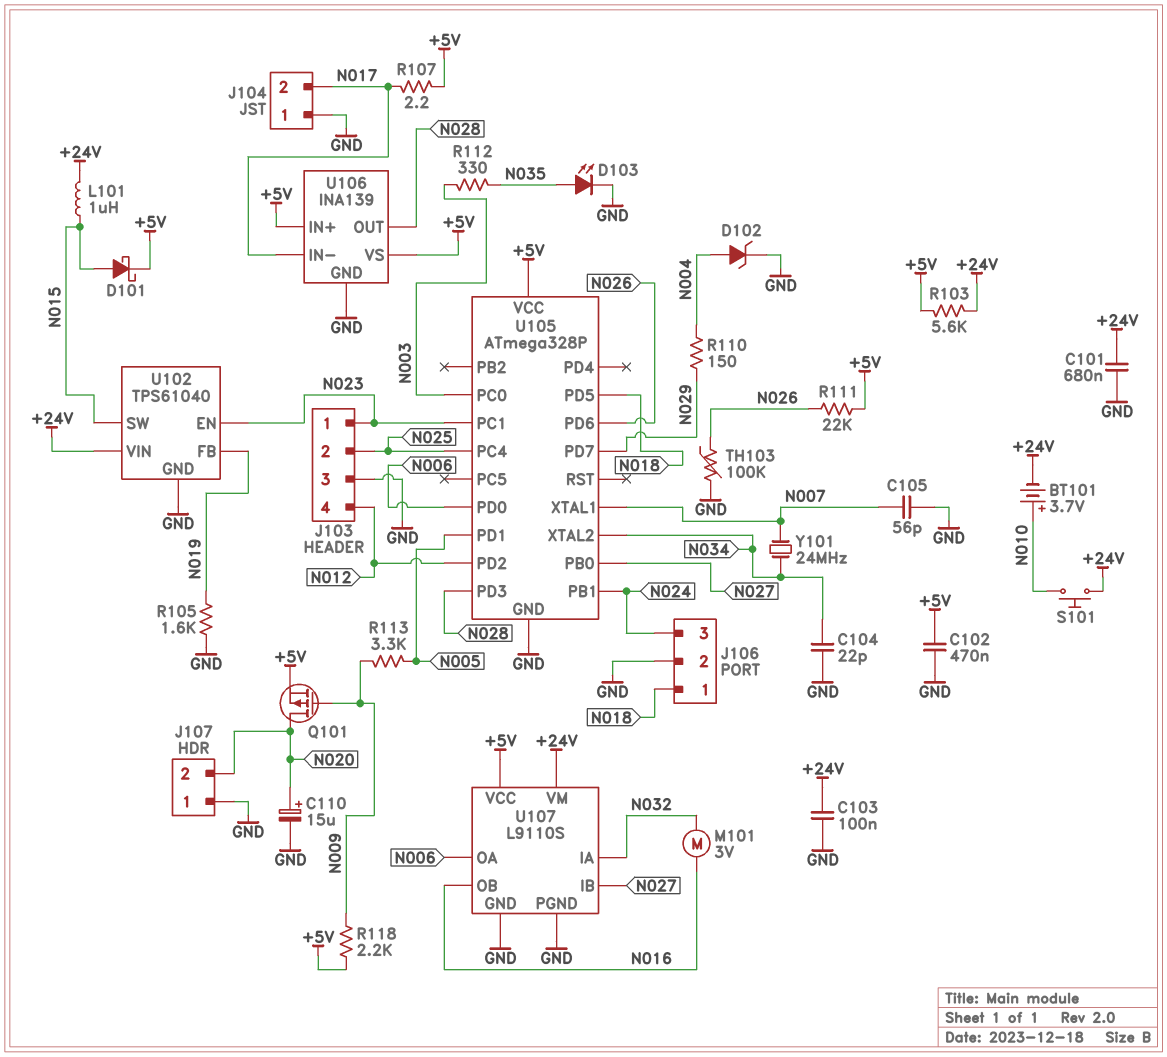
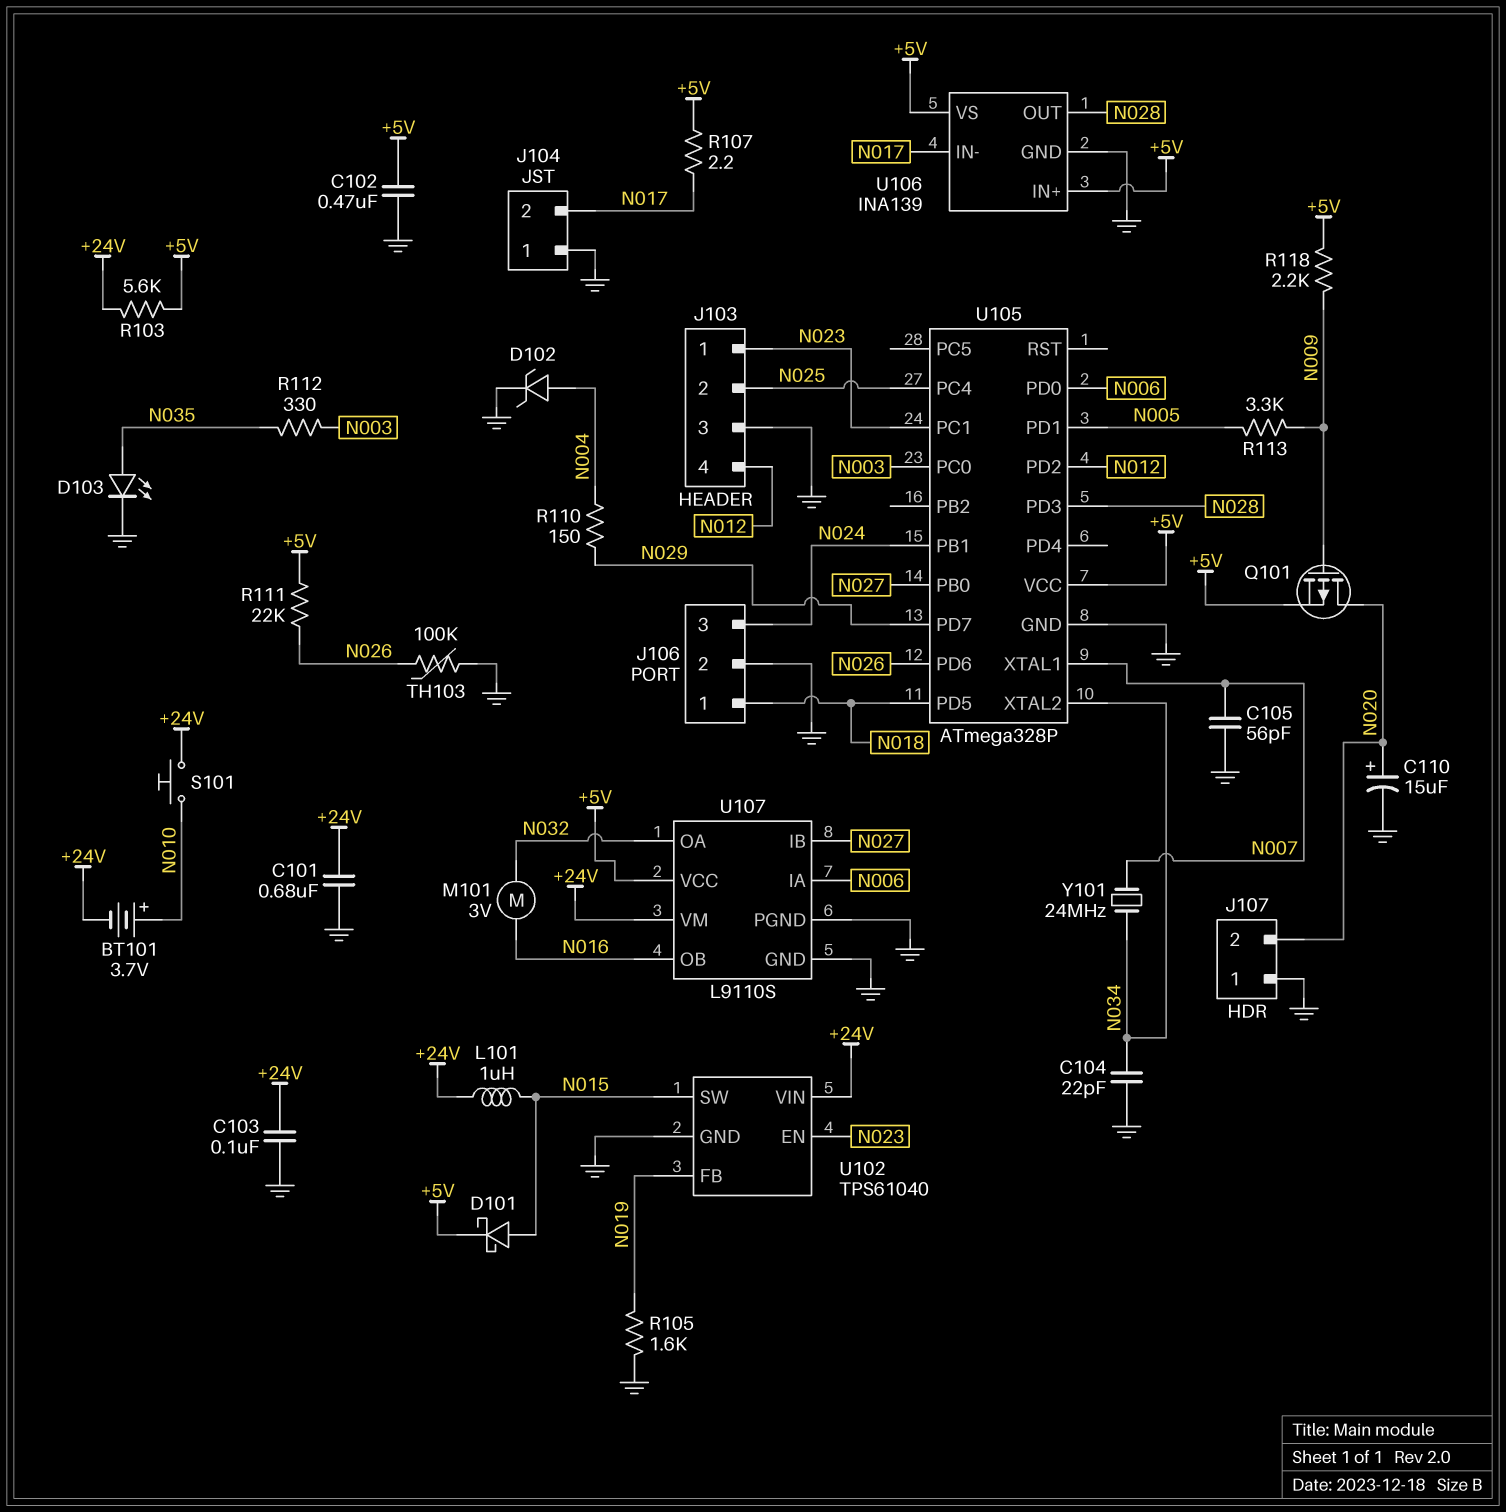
U107 pin IA: N032 -> N006
U107 pin OA: N006 -> N032

